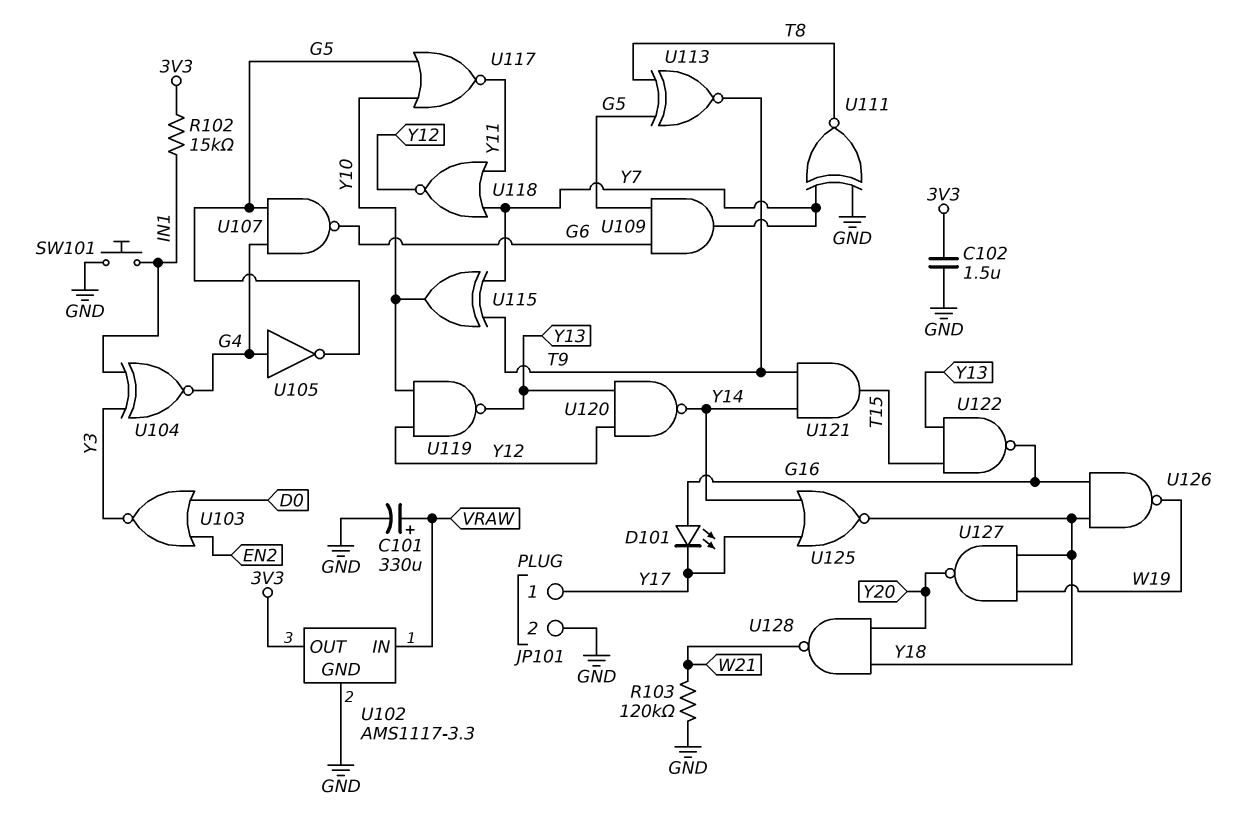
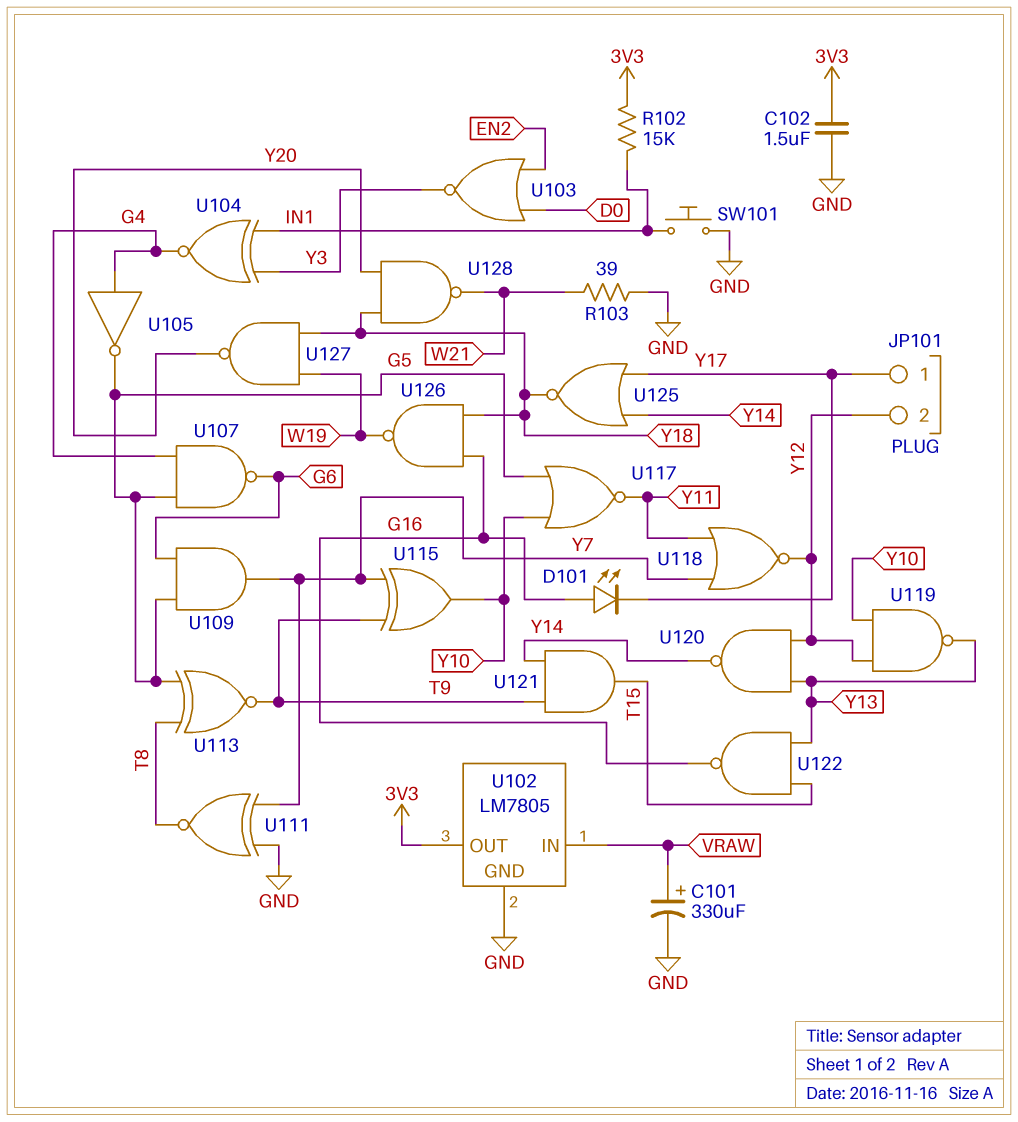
JP101 pin 2: GND -> Y12
R103: 120k (GND, W21) -> 39 (GND, W21)
U102: AMS1117-3.3 -> LM7805

